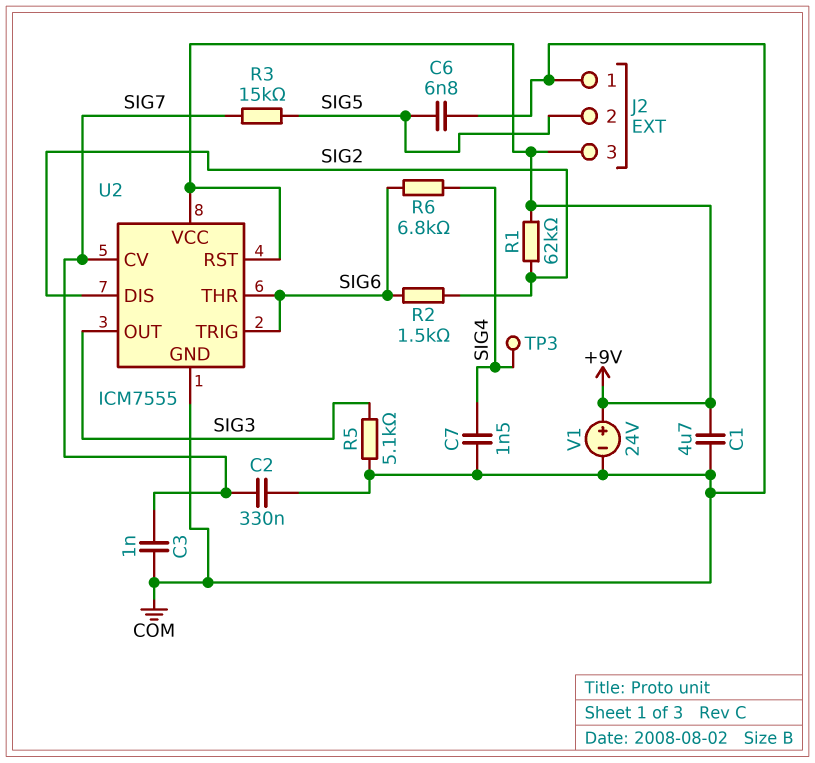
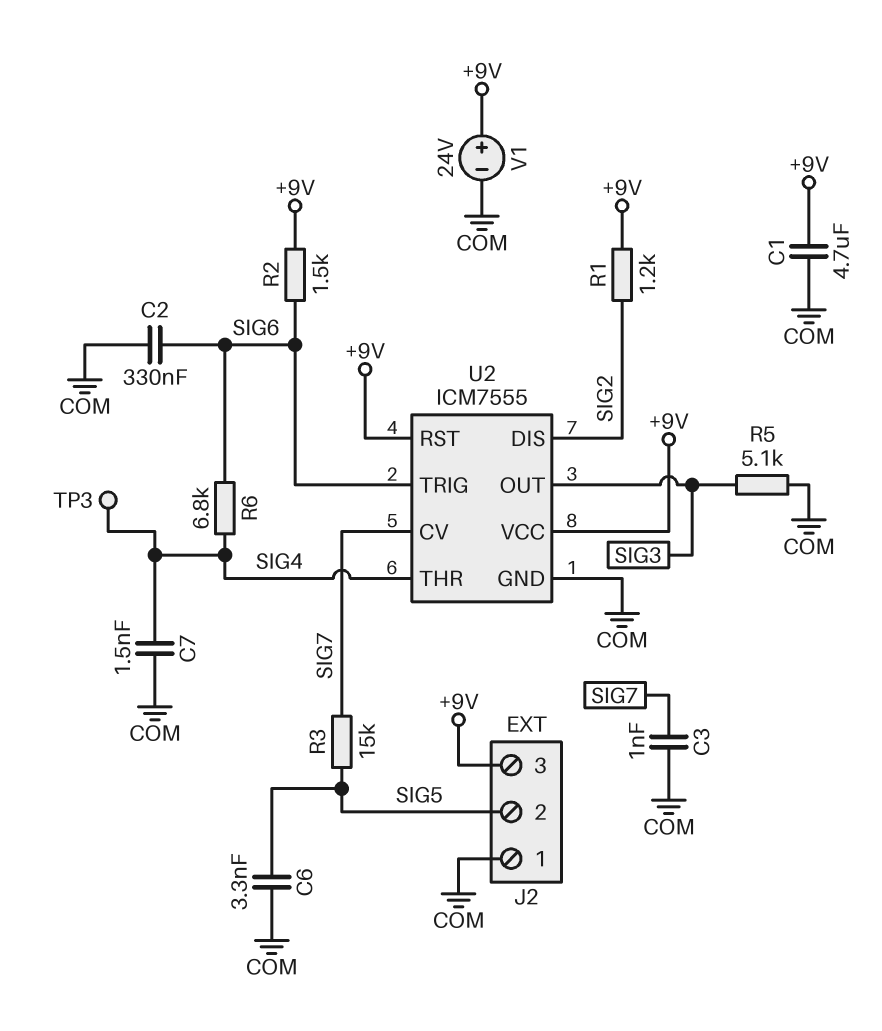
C2: 330nF (COM, SIG7) -> 330nF (COM, SIG6)
C6: 6.8nF (COM, SIG5) -> 3.3nF (COM, SIG5)
R1: 62k (+9V, SIG2) -> 1.2k (+9V, SIG2)
R2: 1.5k (SIG2, SIG6) -> 1.5k (+9V, SIG6)
U2 pin THR: SIG6 -> SIG4

